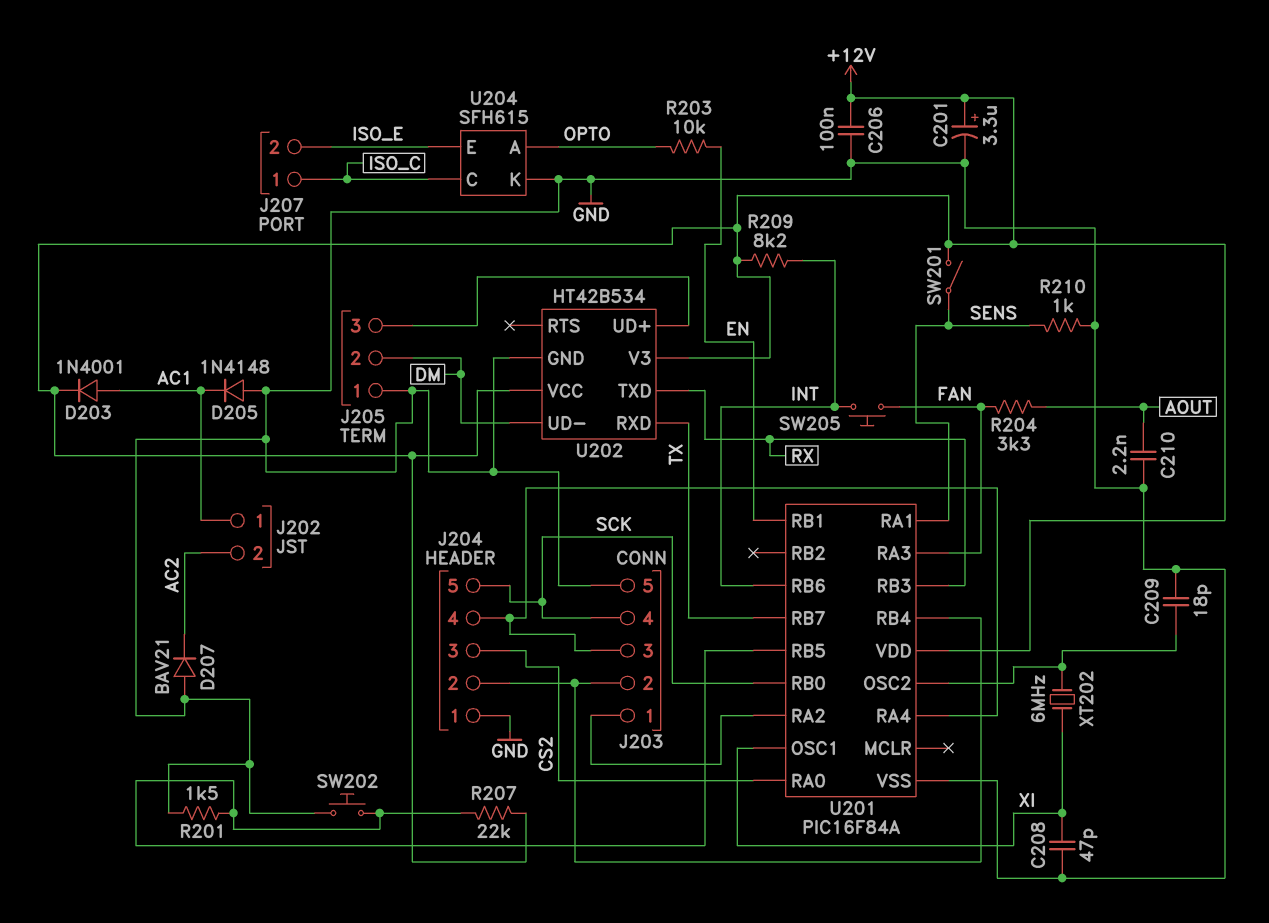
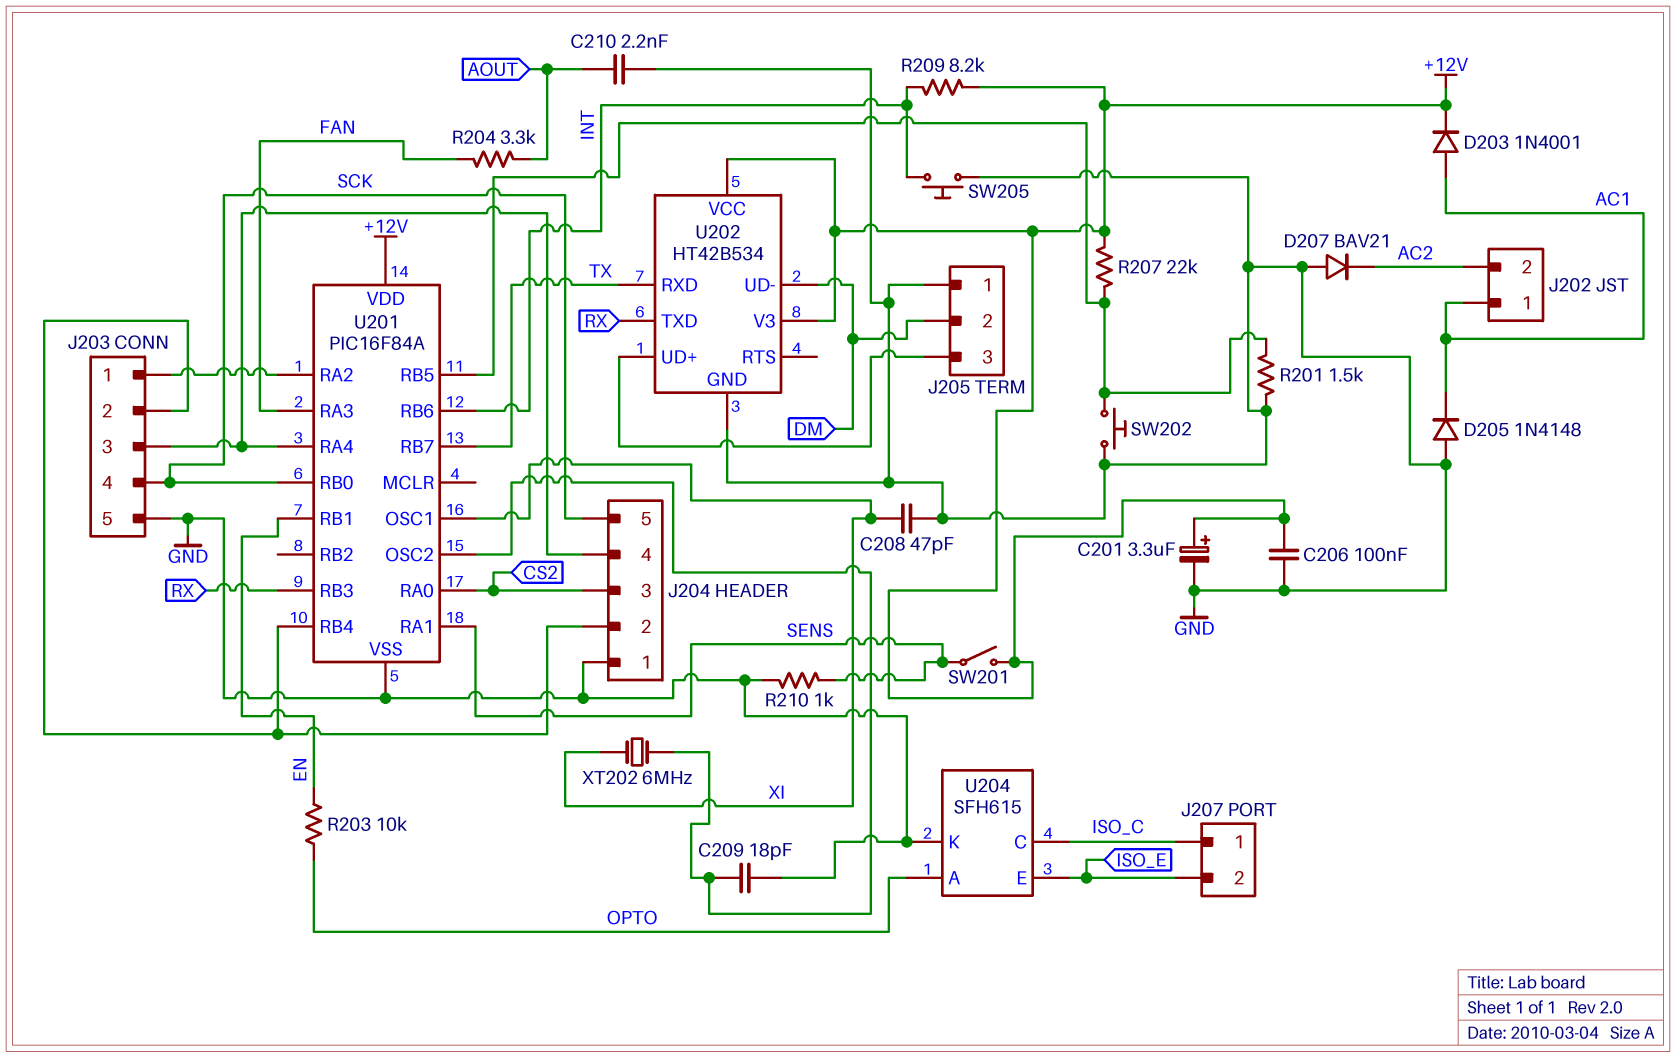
SW205: button (FAN, INT) -> button (GND, INT)

